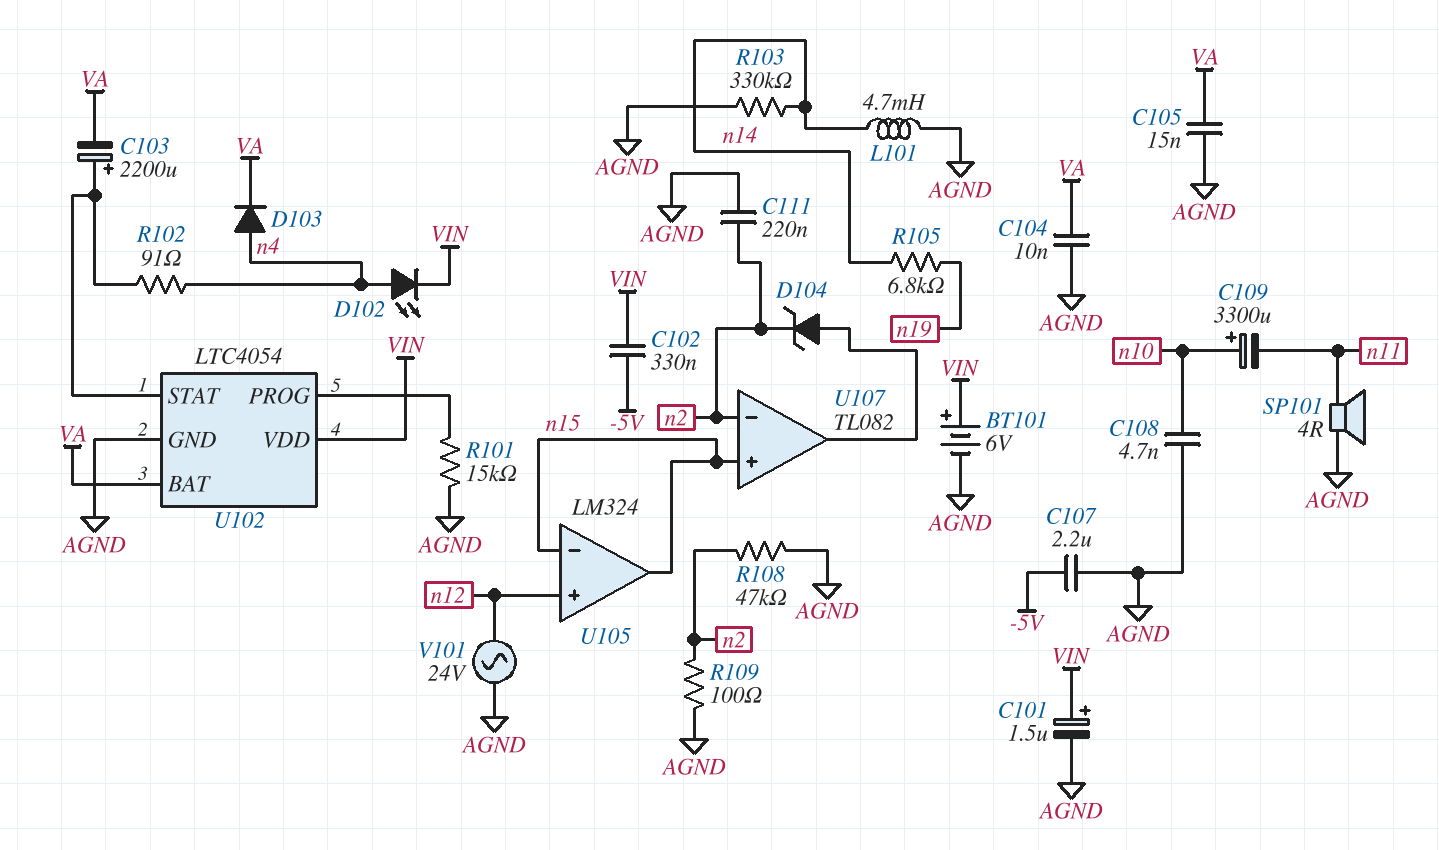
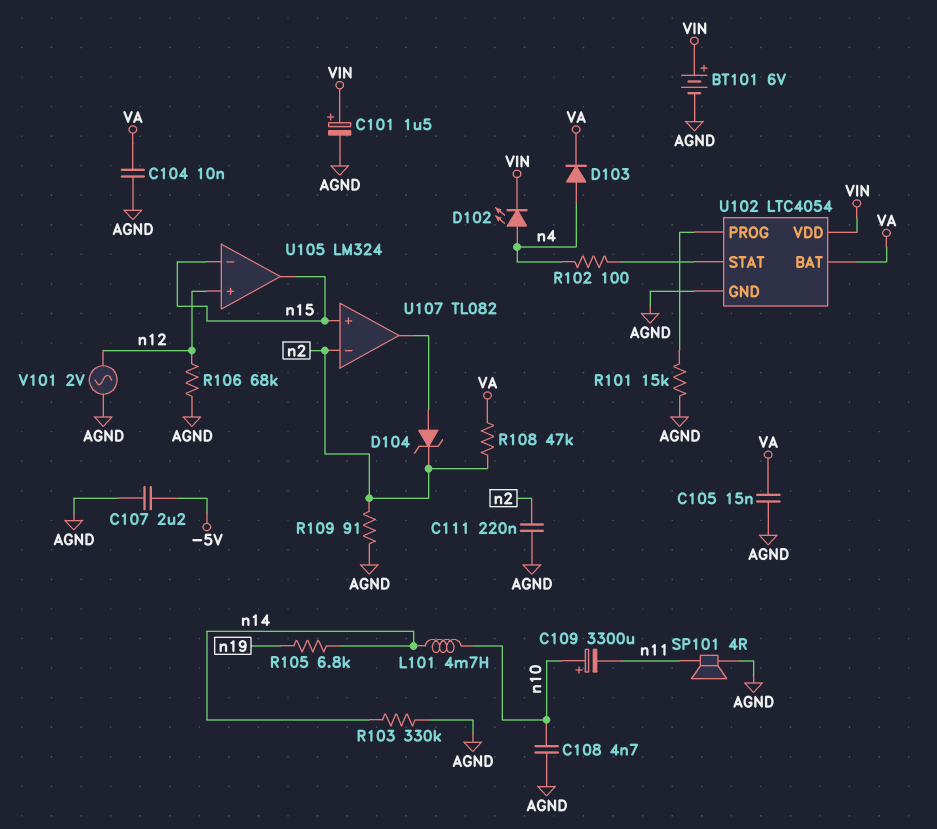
C102: 330nF (-5V, VIN) -> none
C103: 2200uF (plus U102/STAT, minus VA) -> none
L101: 4.7mH (AGND, n14) -> 4.7mH (n10, n14)
R102: 91 (U102/STAT, n4) -> 100 (U102/STAT, n4)
R106: none -> 68k (AGND, n12)
R108: 47k (AGND, n2) -> 47k (VA, n2)
R109: 100 (AGND, n2) -> 91 (AGND, n2)
V101: AC 24V (AGND, n12) -> AC 2V (AGND, n12)

